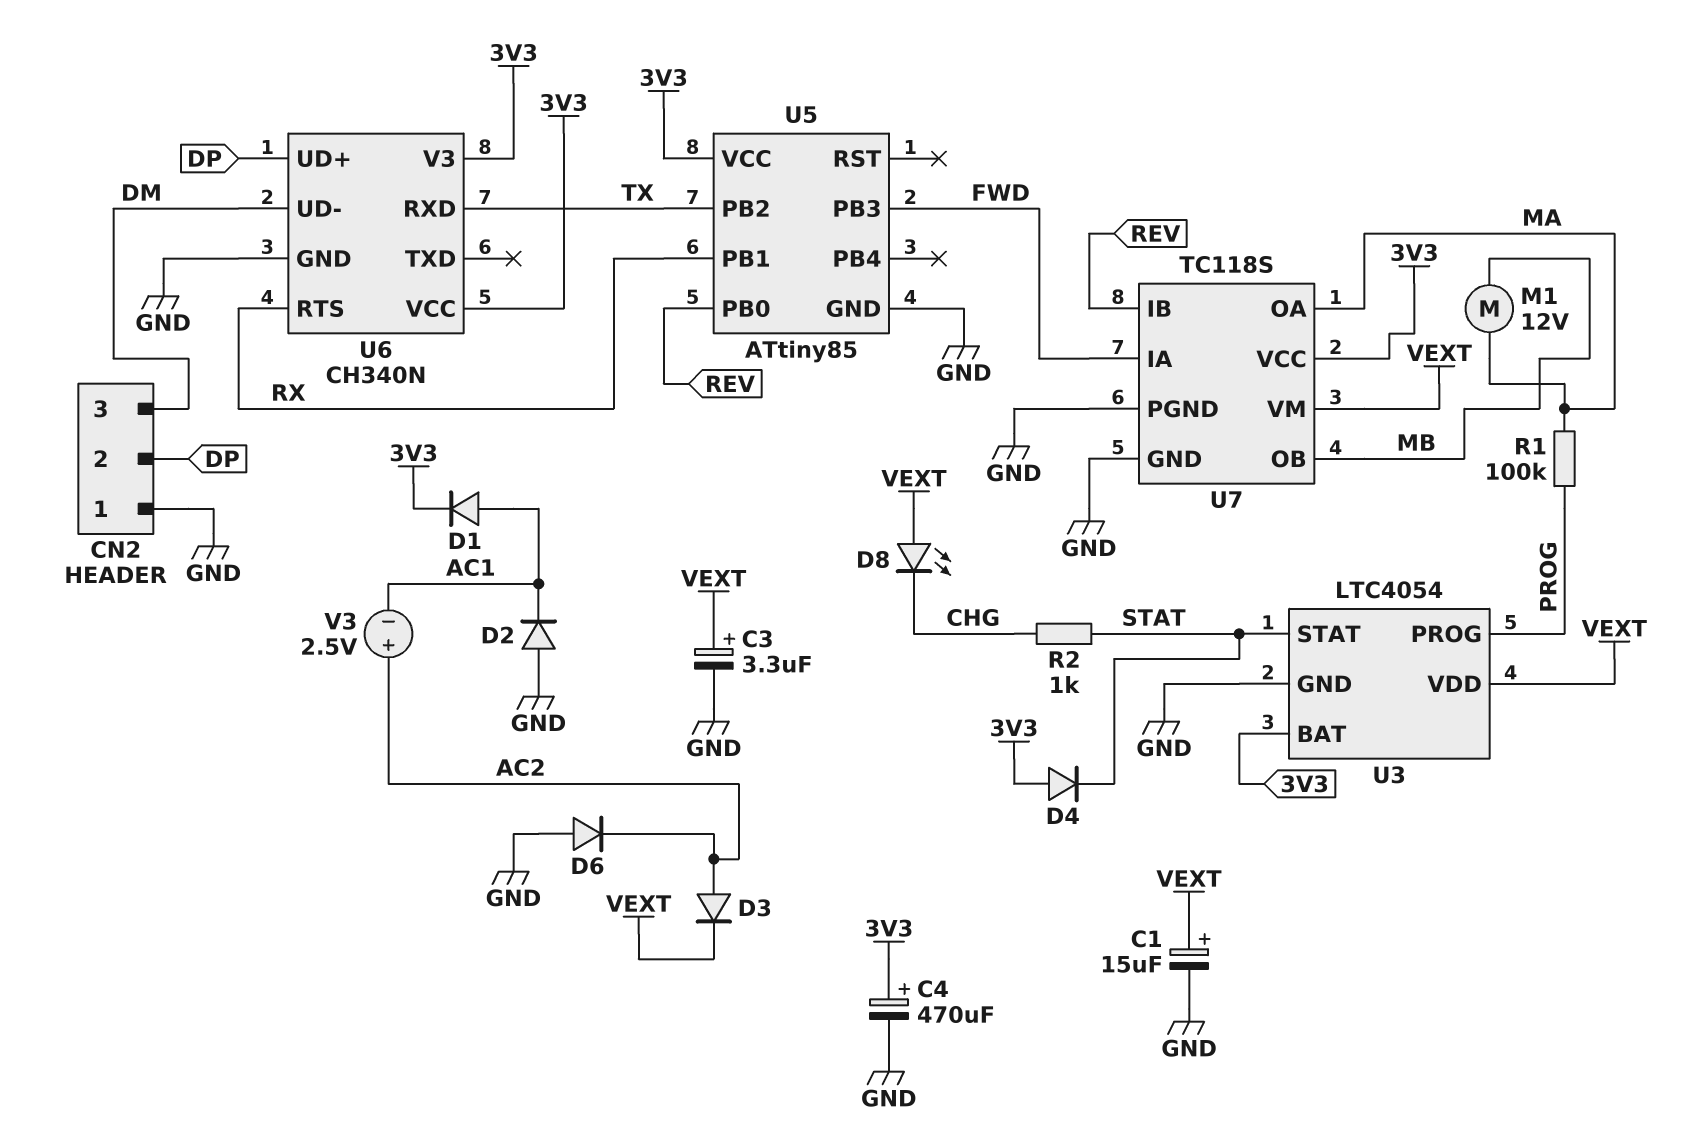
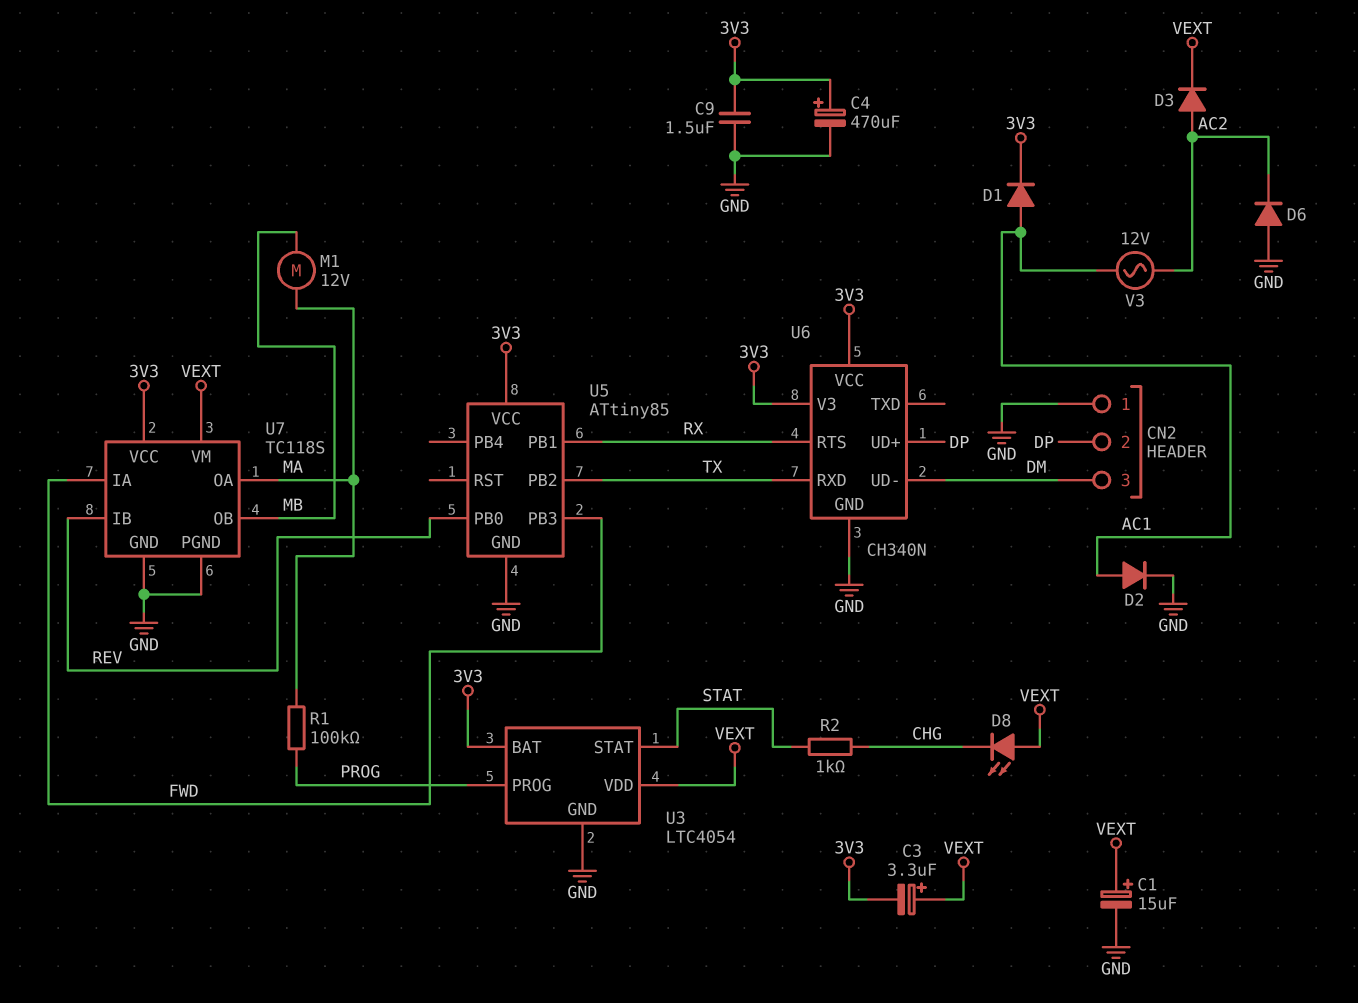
C3: 3.3uF (plus VEXT, minus GND) -> 3.3uF (plus VEXT, minus 3V3)
C9: none -> 1.5uF (3V3, GND)
D2: diode (A GND, K AC1) -> diode (A AC1, K GND)
D4: diode (A 3V3, K STAT) -> none
V3: 2.5V (plus AC2, minus AC1) -> AC 12V (AC1, AC2)

